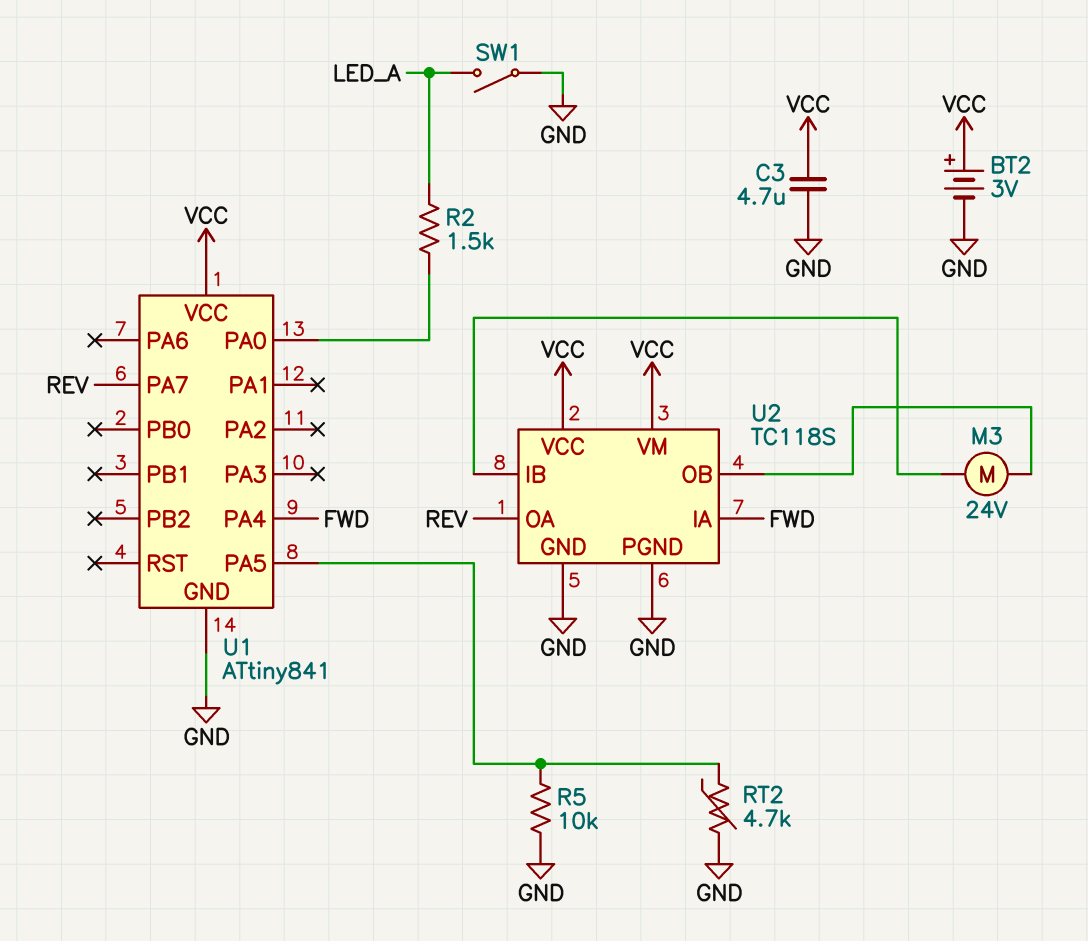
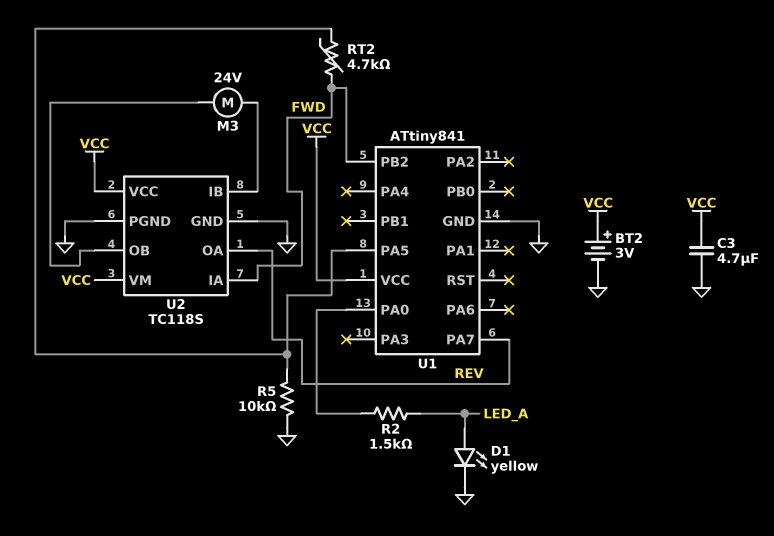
D1: none -> LED yellow (A LED_A, K GND)
RT2: 4.7k (GND, U1/PA5) -> 4.7k (FWD, U1/PA5)
SW1: switch (GND, LED_A) -> none
U1 pin PA4: FWD -> none
U1 pin PB2: none -> FWD

